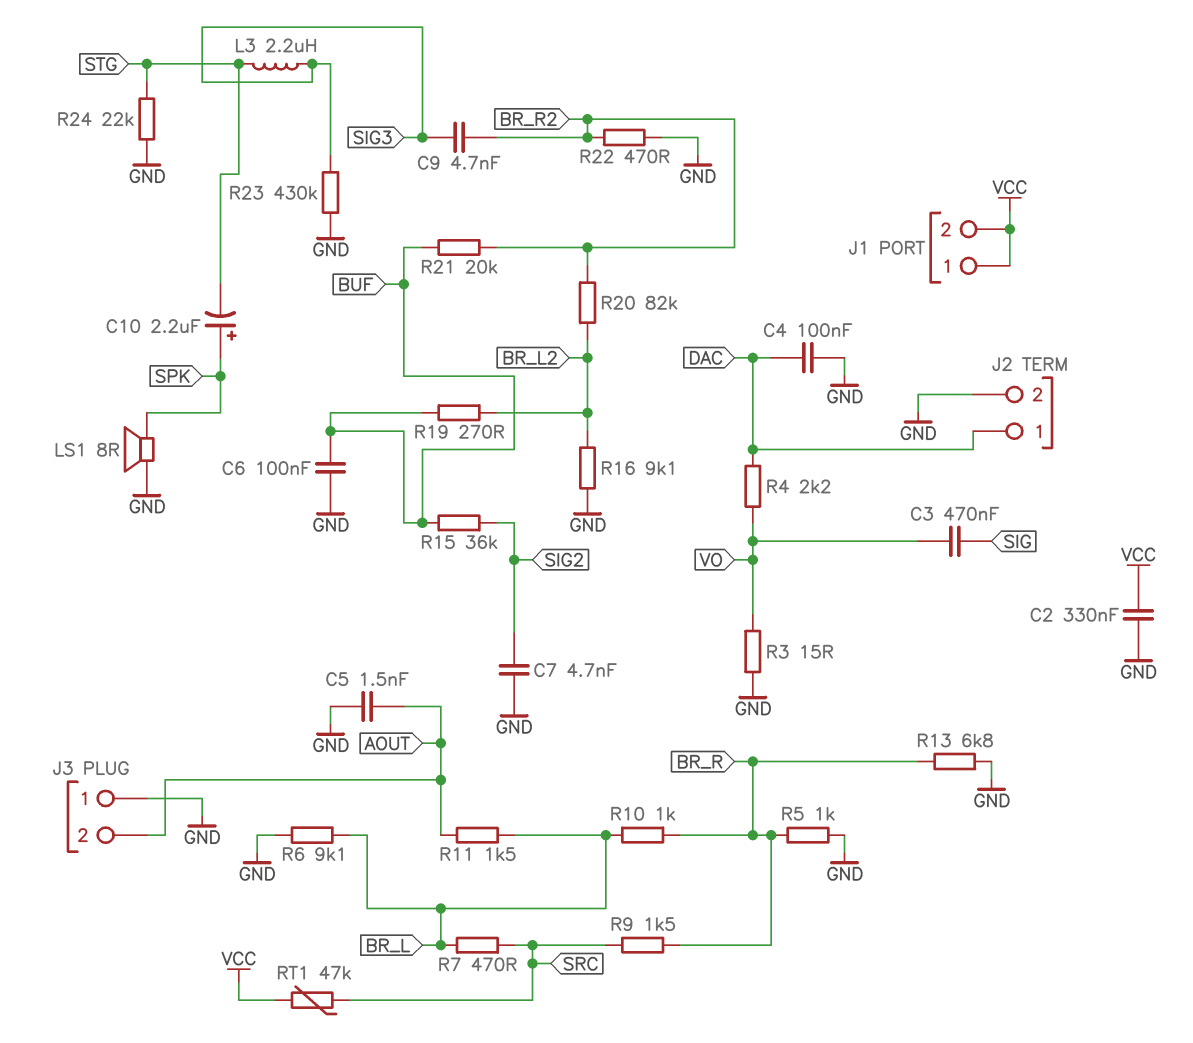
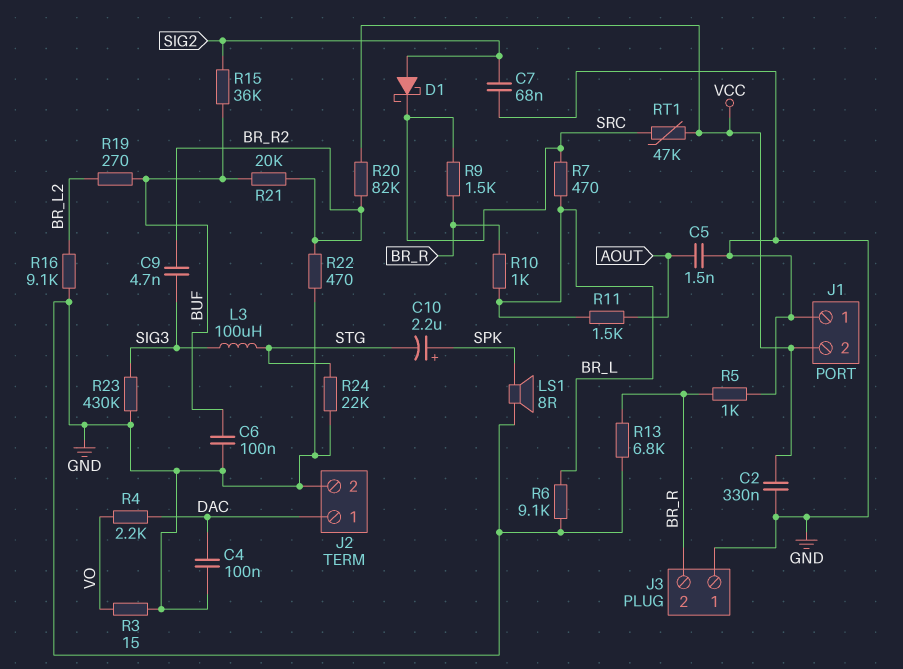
C3: 470nF (SIG, VO) -> none
C7: 4.7nF (GND, SIG2) -> 68nF (GND, SIG2)
D1: none -> schottky (A SIG2, K SRC)
J1 pin 1: VCC -> GND
J3 pin 2: AOUT -> BR_R
L3: 2.2uH (SIG3, STG) -> 100uH (SIG3, STG)
R20: 82k (BR_L2, BR_R2) -> 82k (BR_R2, VCC)

